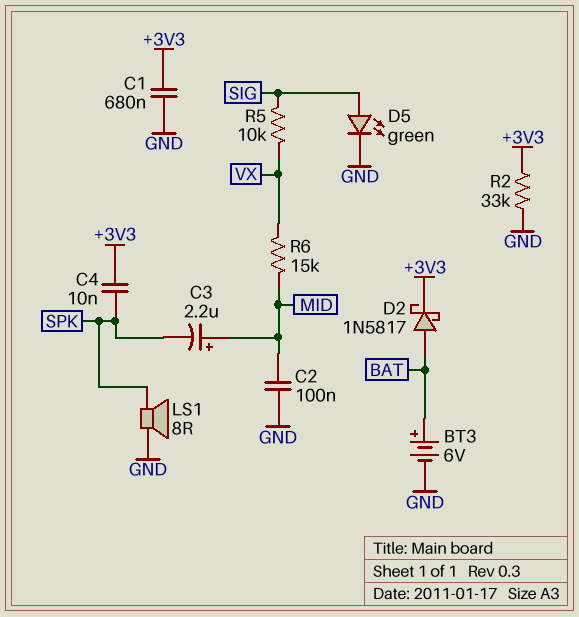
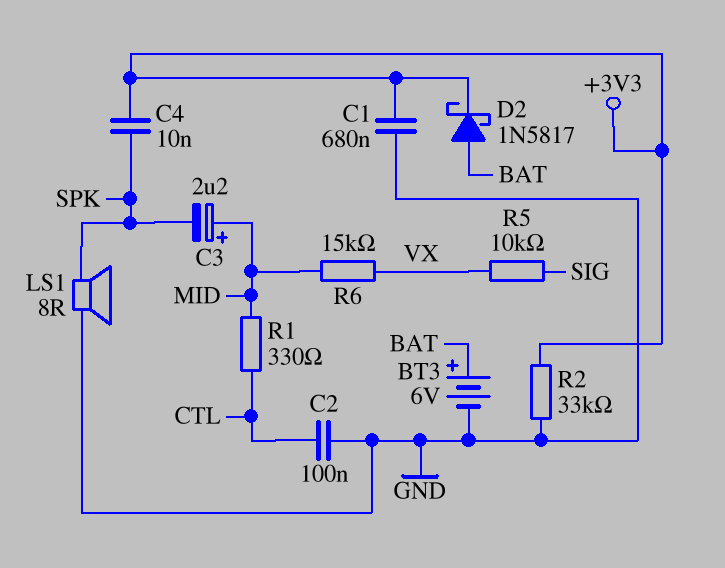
C2: 100nF (GND, MID) -> 100nF (CTL, GND)
D5: LED green (A SIG, K GND) -> none
R1: none -> 330 (CTL, MID)

